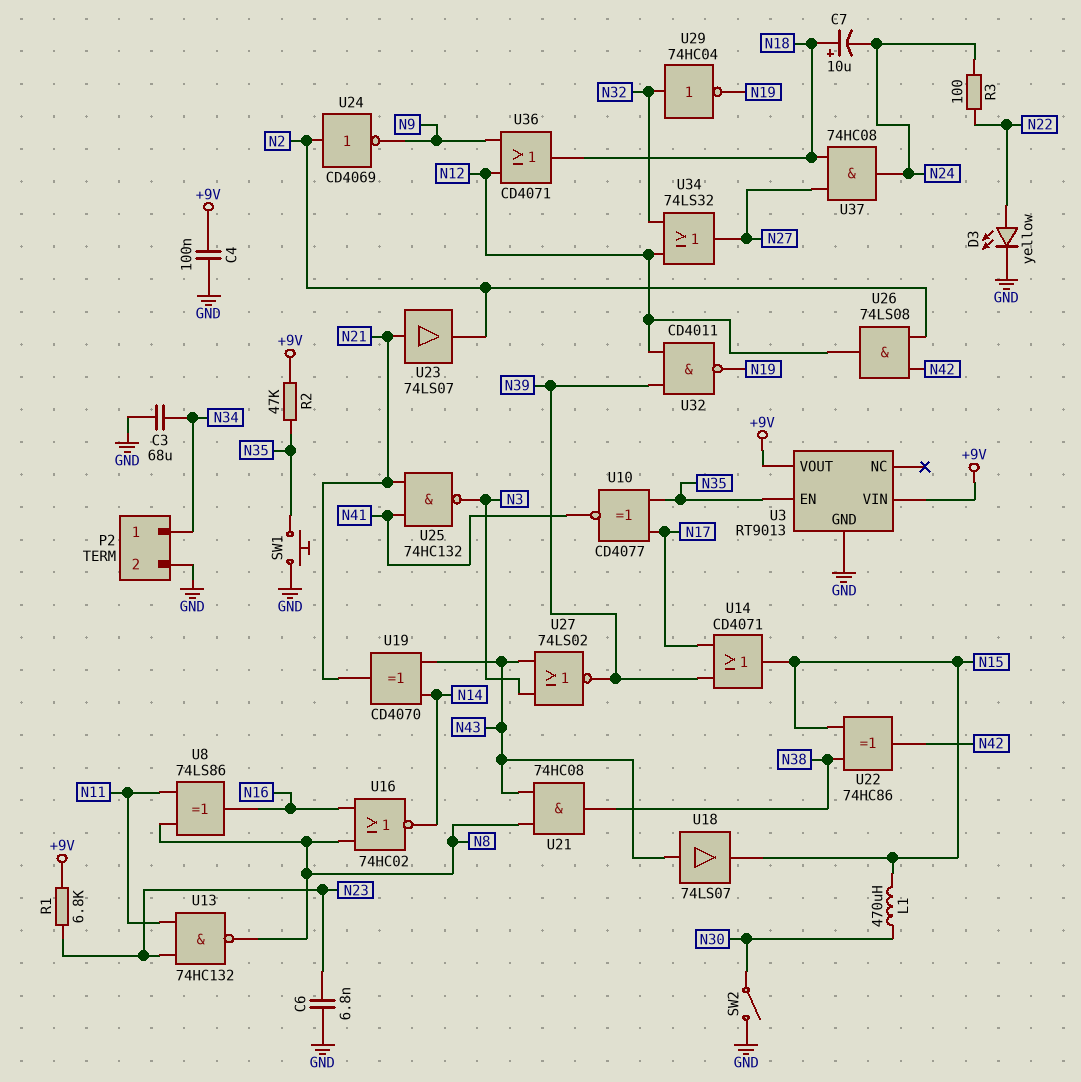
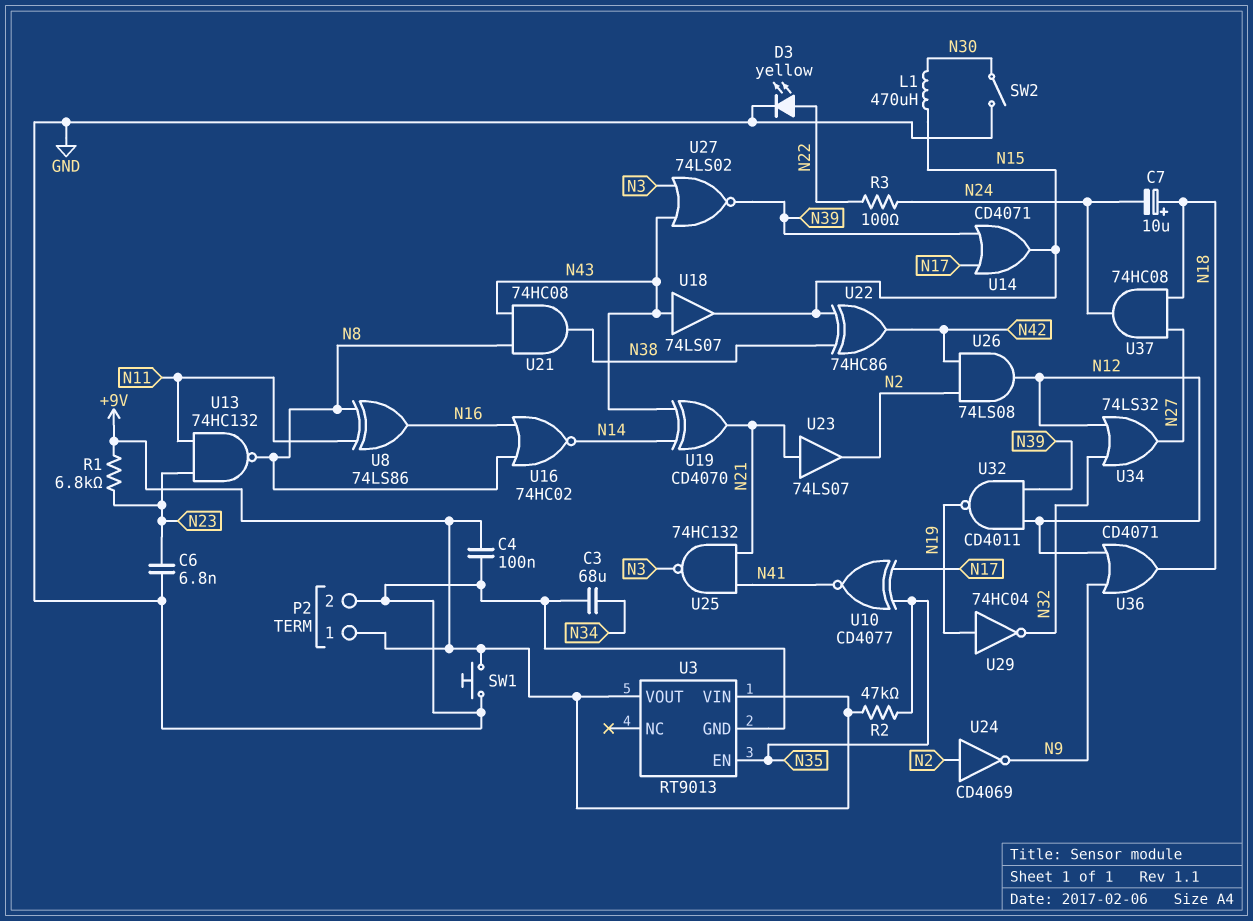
P2 pin 1: N34 -> +9V
SW1: button (GND, N35) -> button (+9V, GND)
U29: NOT 74HC04 (in N32, out N19) -> NOT 74HC04 (in N19, out N32)

